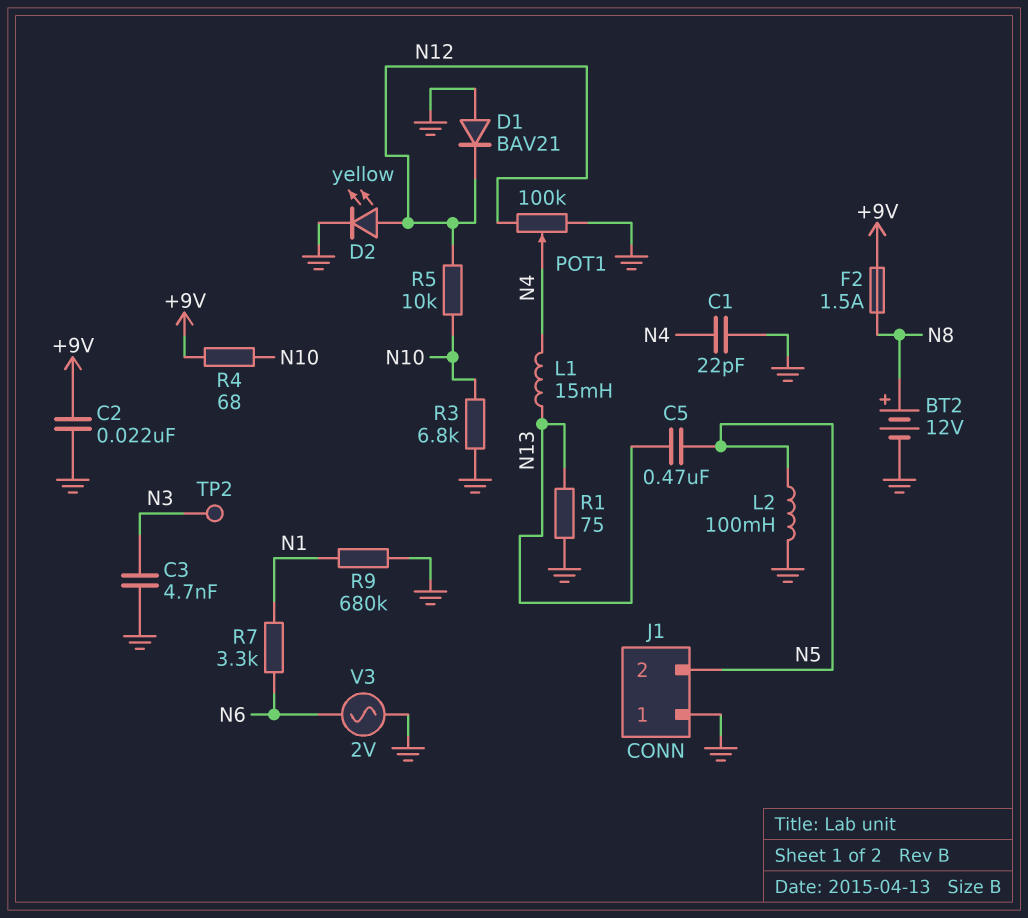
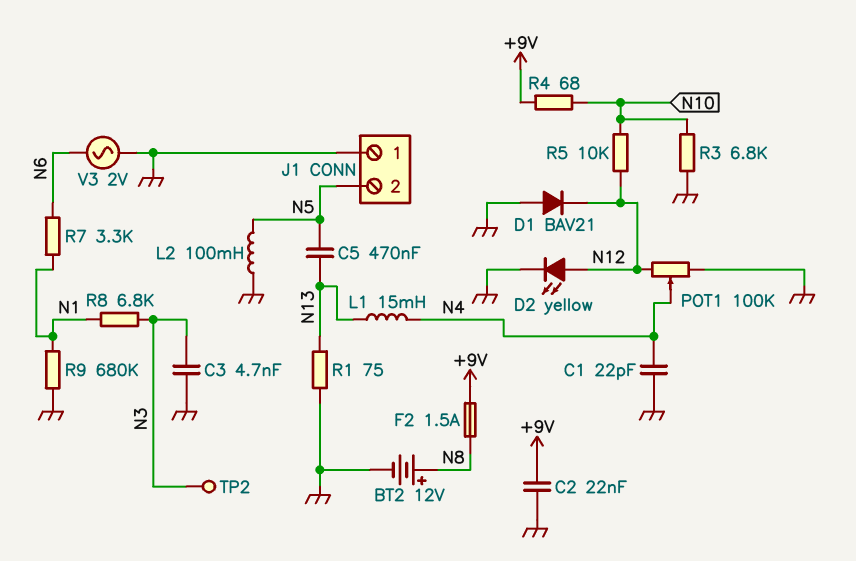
R8: none -> 6.8k (N1, N3)

